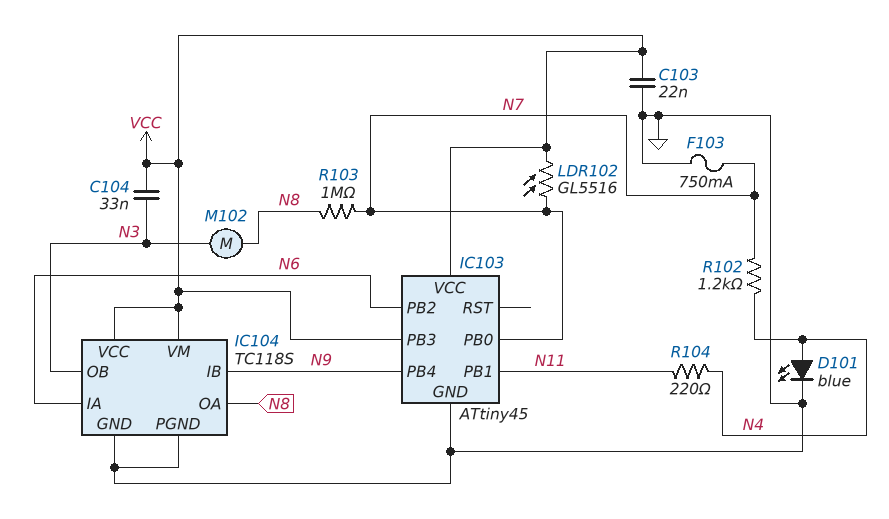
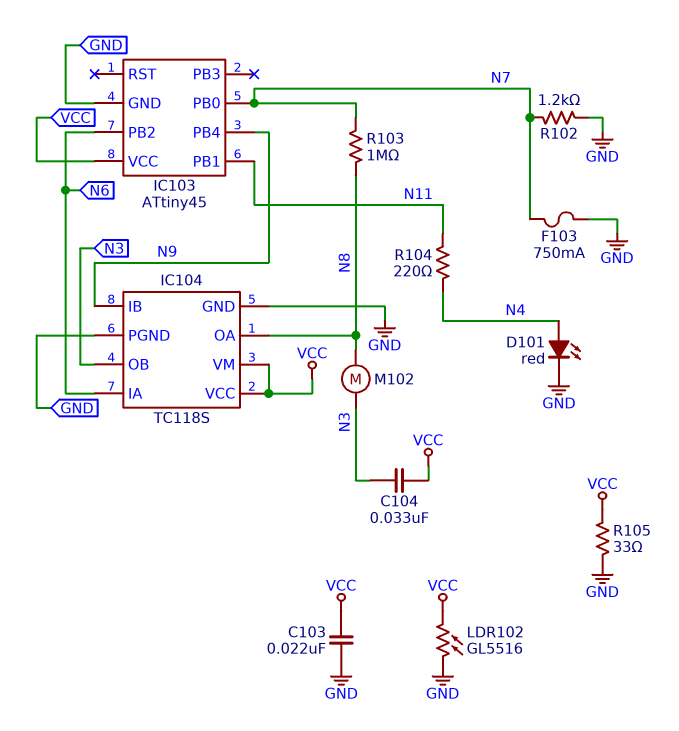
D101: LED blue (A N4, K GND) -> LED red (A N4, K GND)
IC103 pin PB3: VCC -> none
LDR102: GL5516 (N7, VCC) -> GL5516 (GND, VCC)
R102: 1.2k (N4, N7) -> 1.2k (GND, N7)
R105: none -> 33 (GND, VCC)

